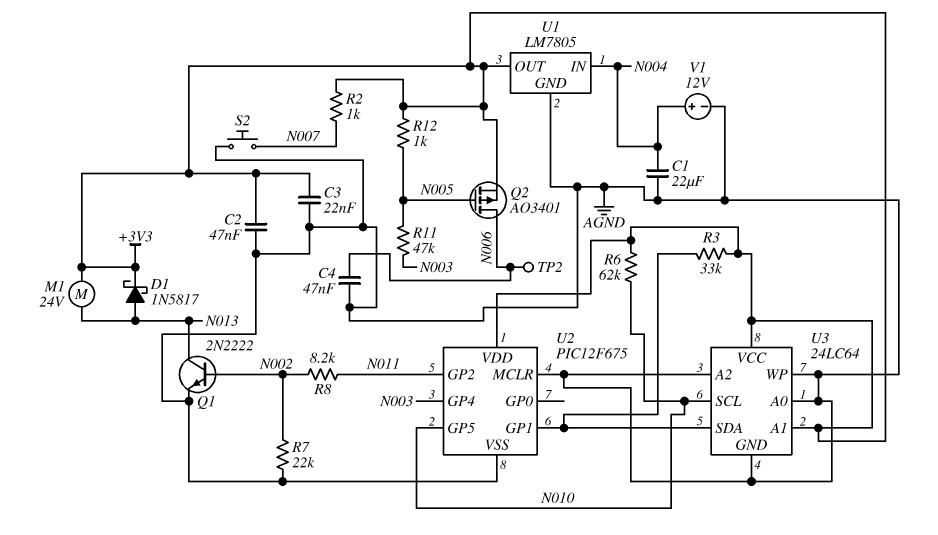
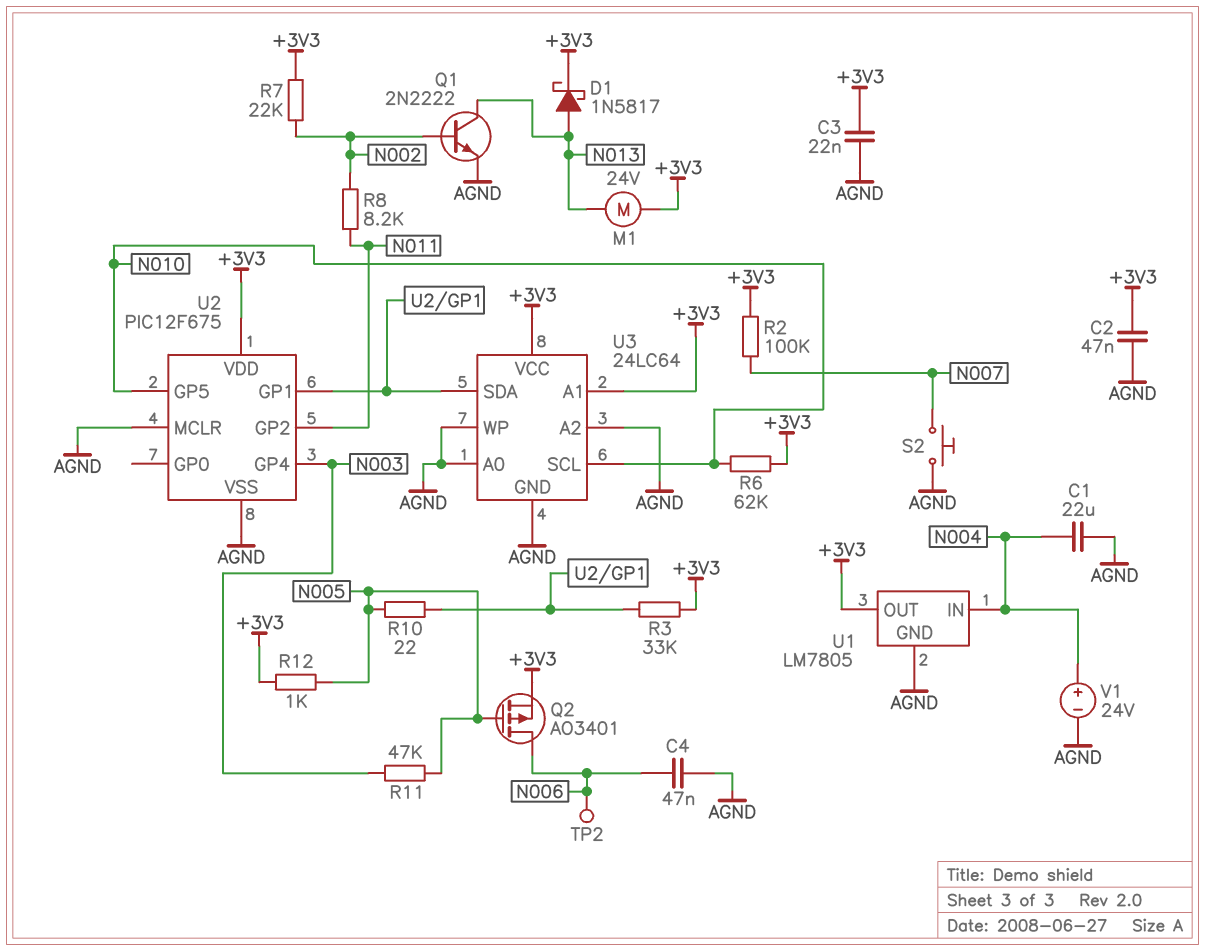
R2: 1k (+3V3, N007) -> 100k (+3V3, N007)
R7: 22k (AGND, N002) -> 22k (+3V3, N002)
R10: none -> 22 (N005, U2/GP1)
V1: 12V (plus N004, minus AGND) -> 24V (plus N004, minus AGND)

